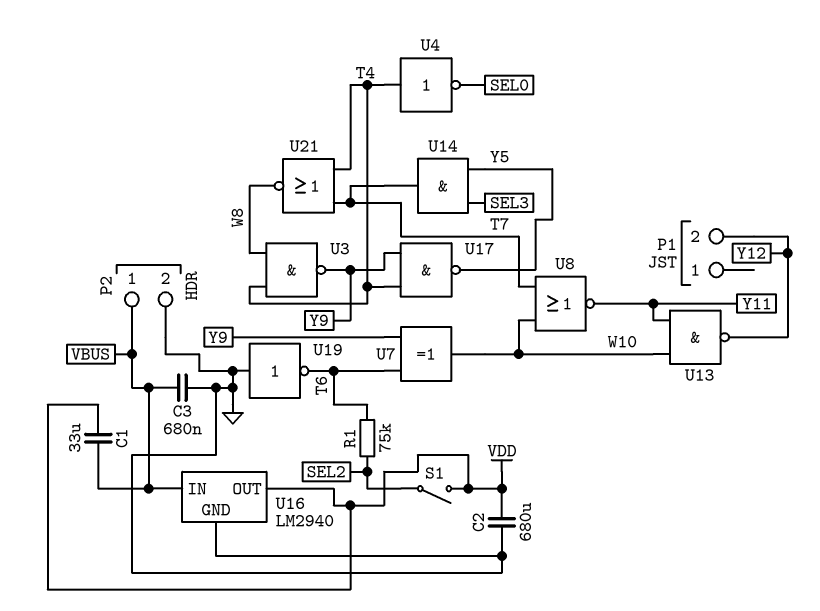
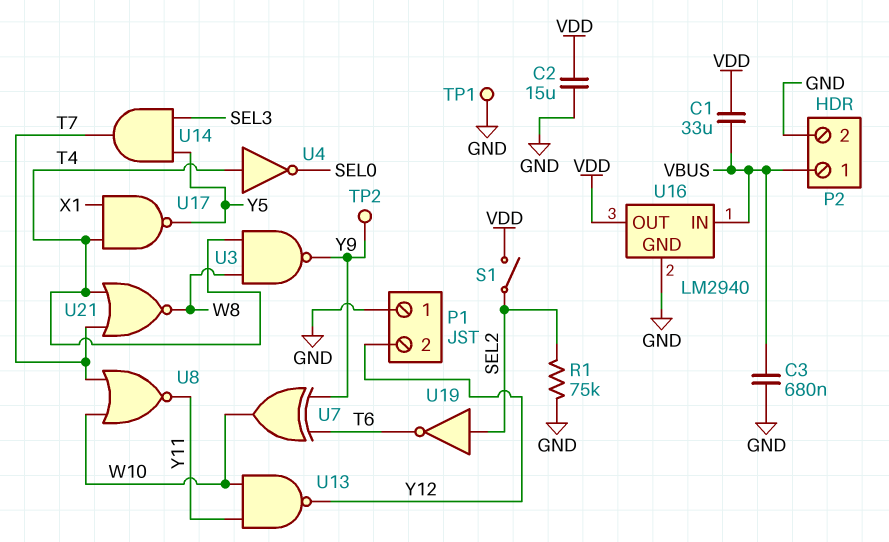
C2: 680uF (GND, VDD) -> 15uF (GND, VDD)
P1 pin 1: none -> GND
R1: 75k (SEL2, T6) -> 75k (GND, SEL2)
TP1: none -> test point (GND)
TP2: none -> test point (Y9)
U17: NAND (in T4, in Y9, out Y5) -> NAND (in T4, in X1, out Y5)
U19: NOT (in GND, out T6) -> NOT (in SEL2, out T6)

